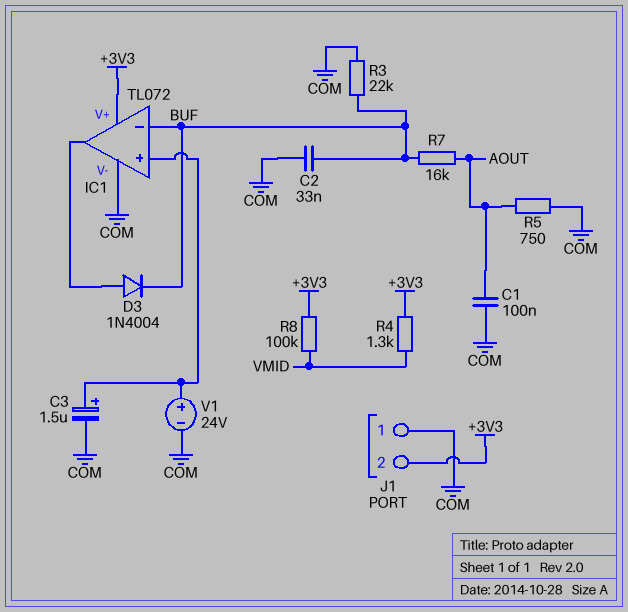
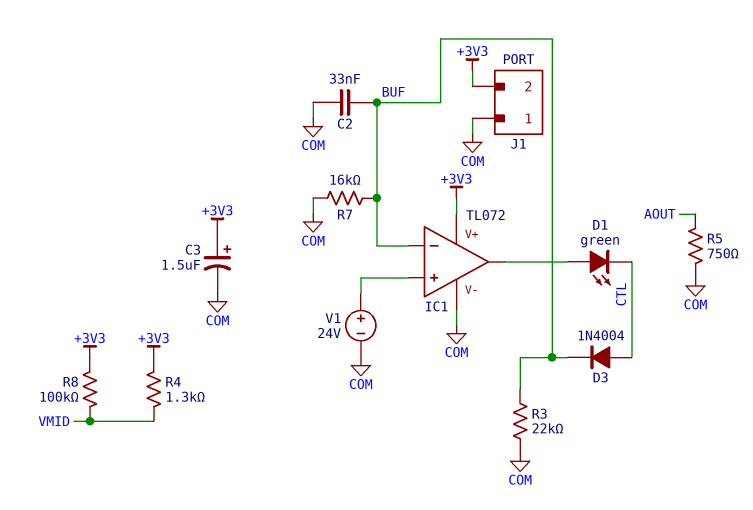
C1: 100nF (AOUT, COM) -> none
C3: 1.5uF (plus IC1/in+, minus COM) -> 1.5uF (plus +3V3, minus COM)
D1: none -> LED green (A IC1/out, K CTL)
D3: diode 1N4004 (A IC1/out, K BUF) -> diode 1N4004 (A CTL, K BUF)
R7: 16k (AOUT, BUF) -> 16k (BUF, COM)

